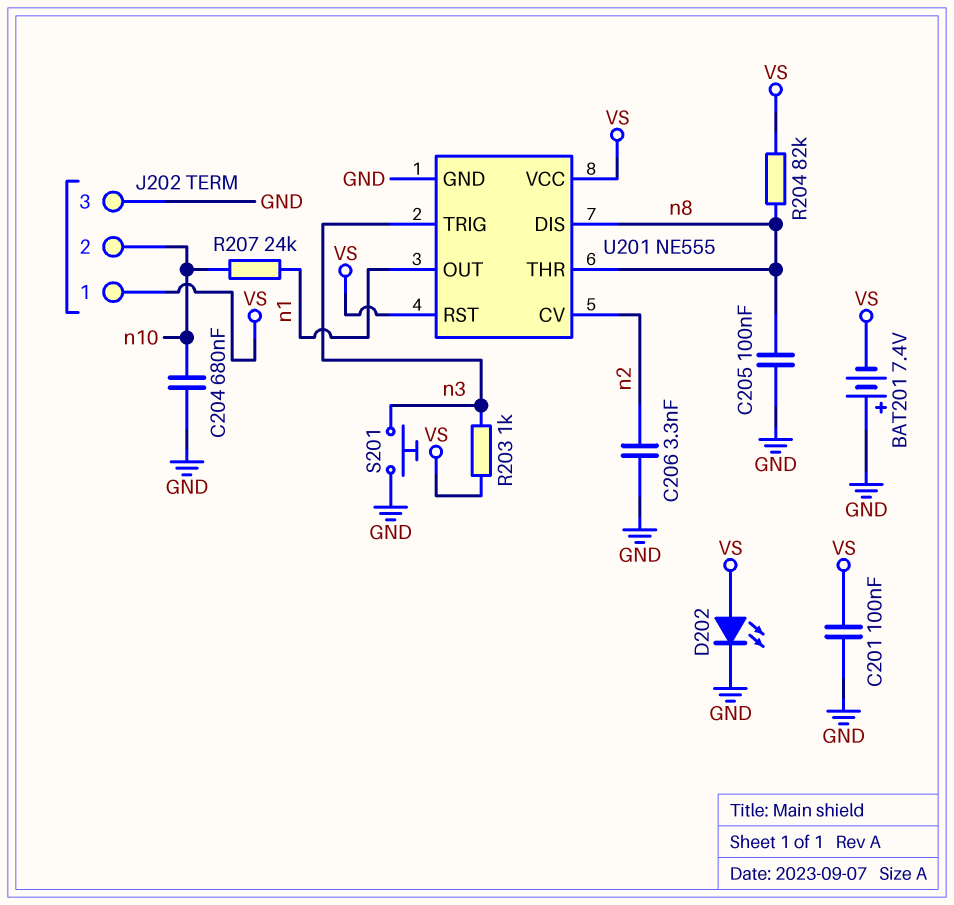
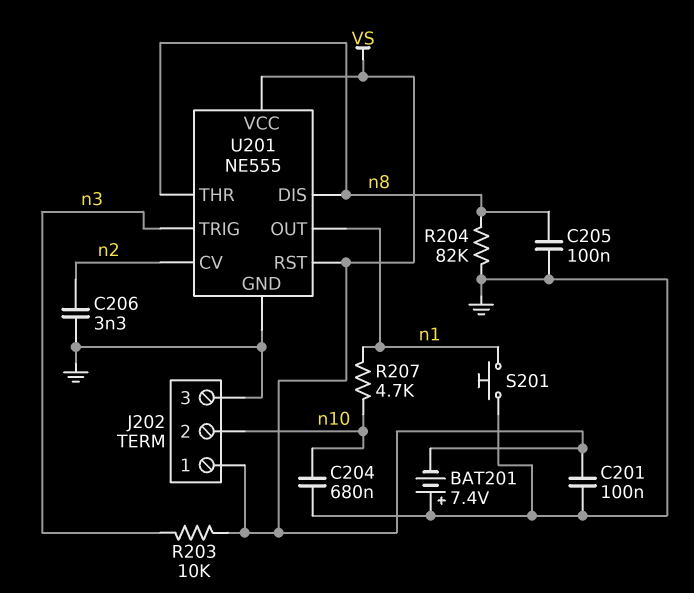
D202: LED (A VS, K GND) -> none
R203: 1k (VS, n3) -> 10k (VS, n3)
R204: 82k (VS, n8) -> 82k (GND, n8)
R207: 24k (n1, n10) -> 4.7k (n1, n10)
S201: button (GND, n3) -> button (GND, n1)

